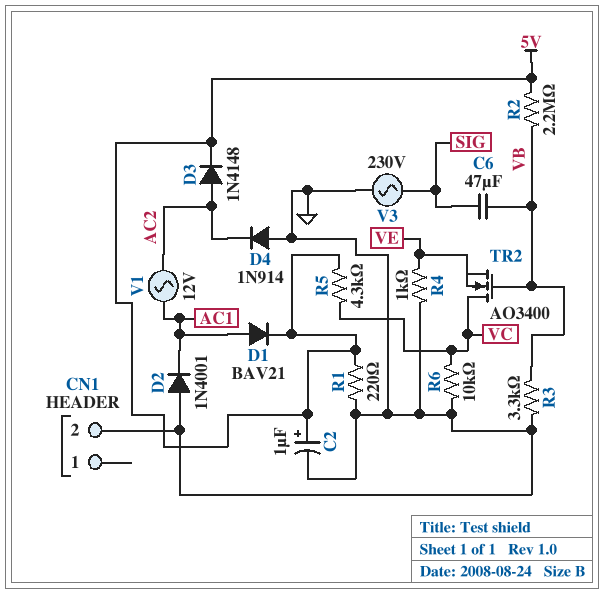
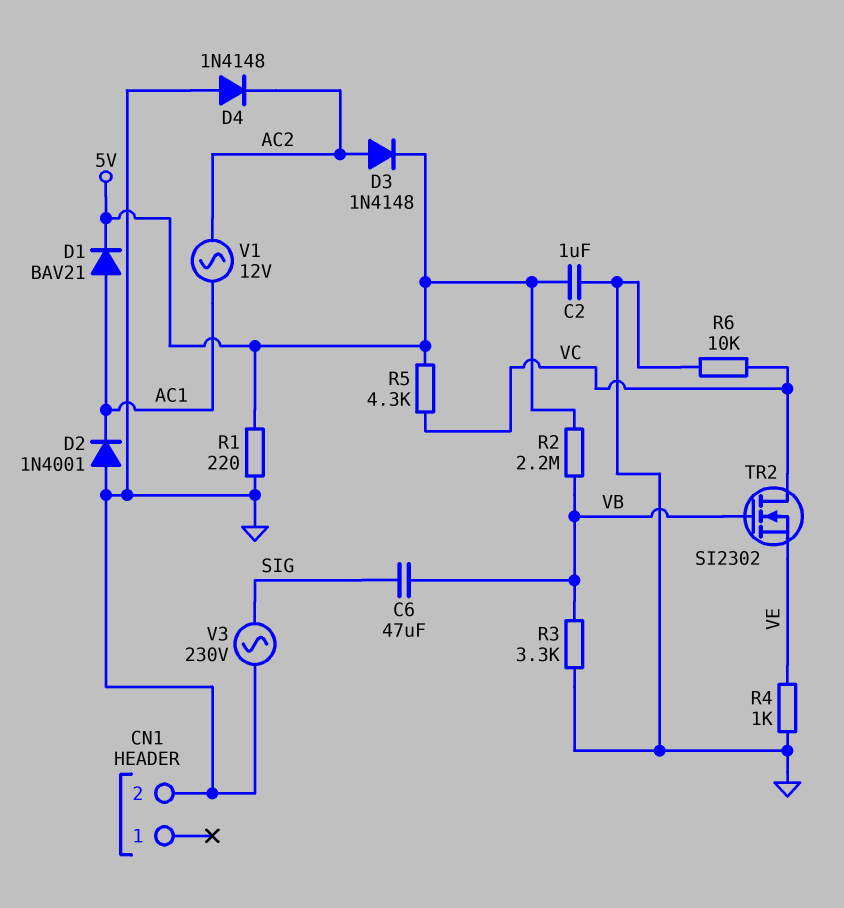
C2: 1uF (plus 5V, minus GND) -> 1uF (5V, GND)
D4: diode 1N914 (A GND, K AC2) -> diode 1N4148 (A GND, K AC2)
TR2: NMOS AO3400 (G VB, D VC, S VE) -> NMOS SI2302 (G VB, D VC, S VE)

